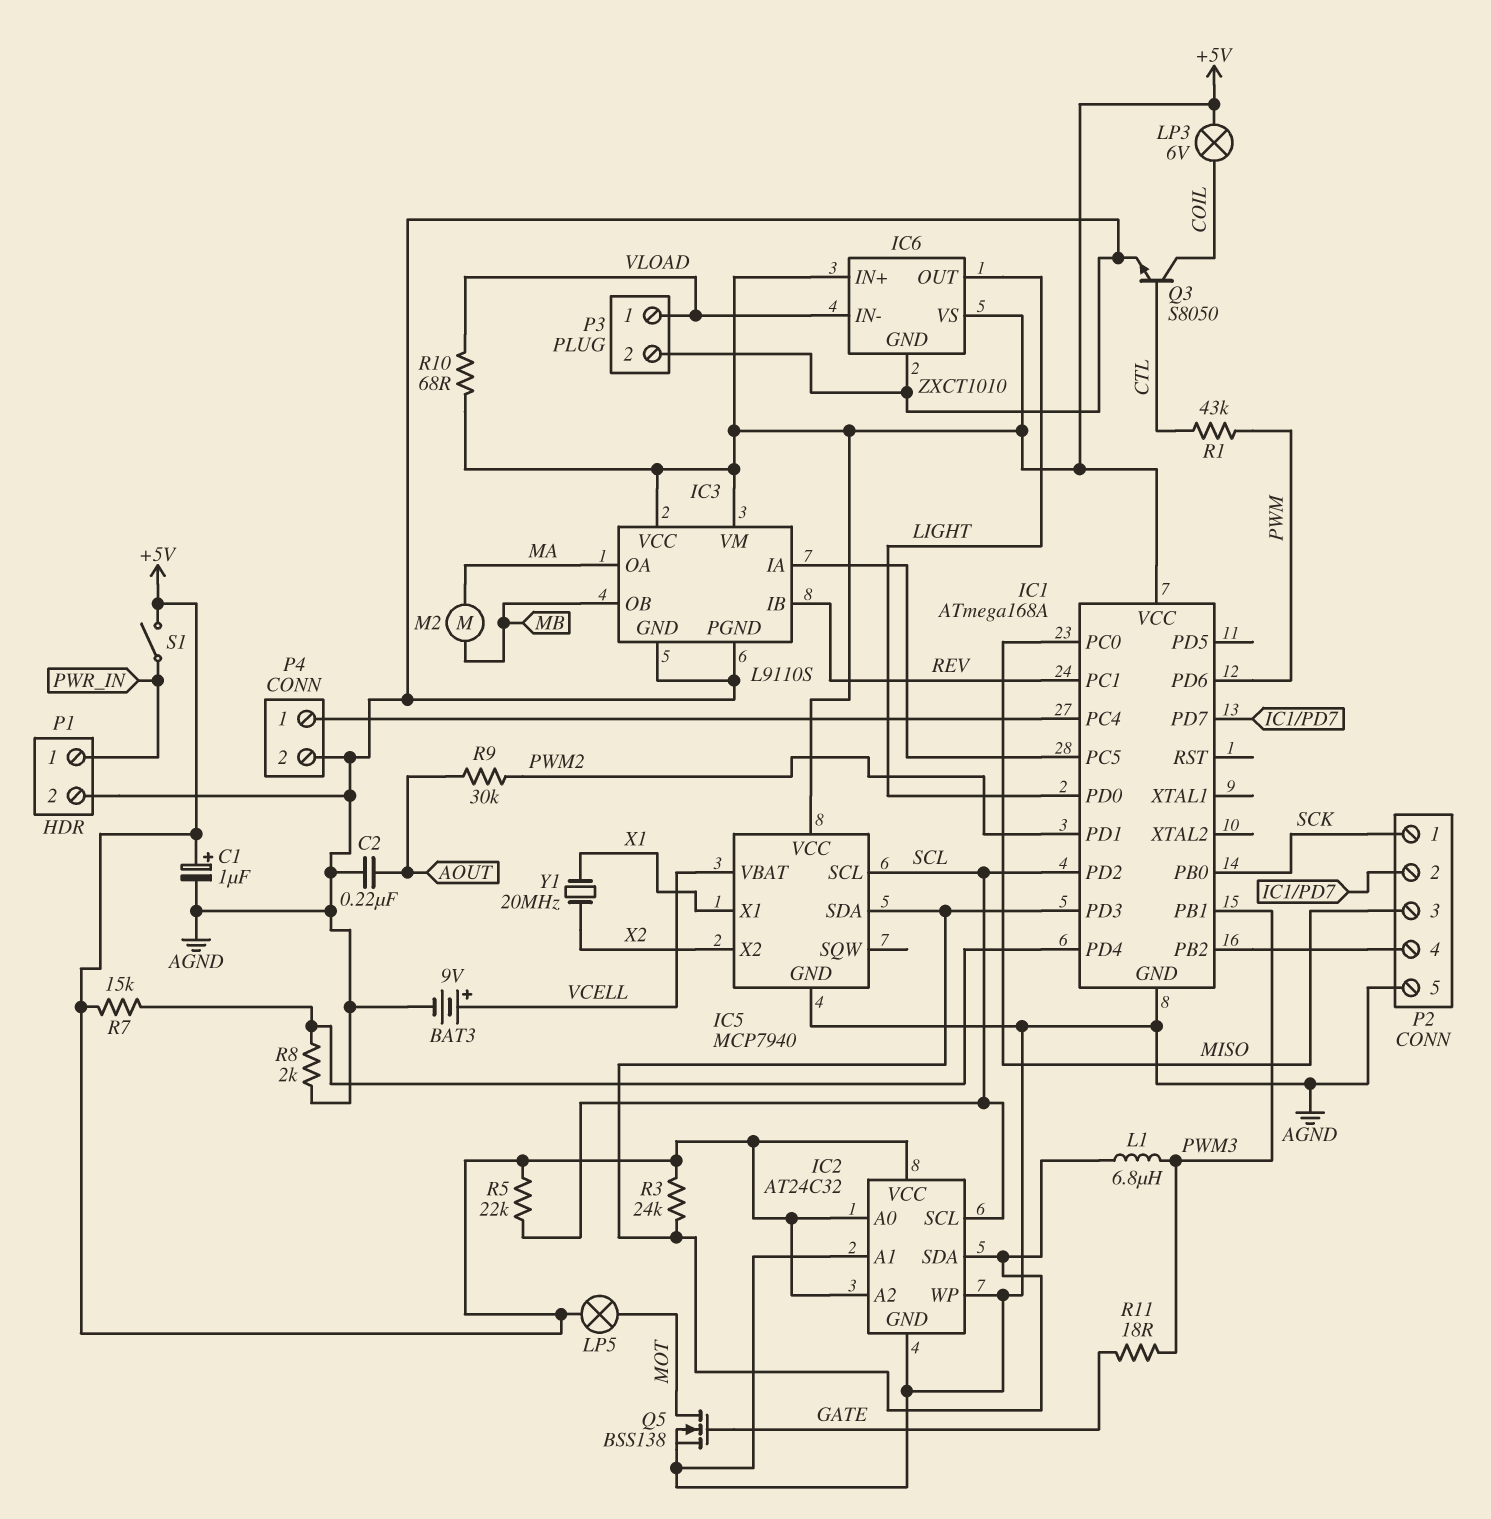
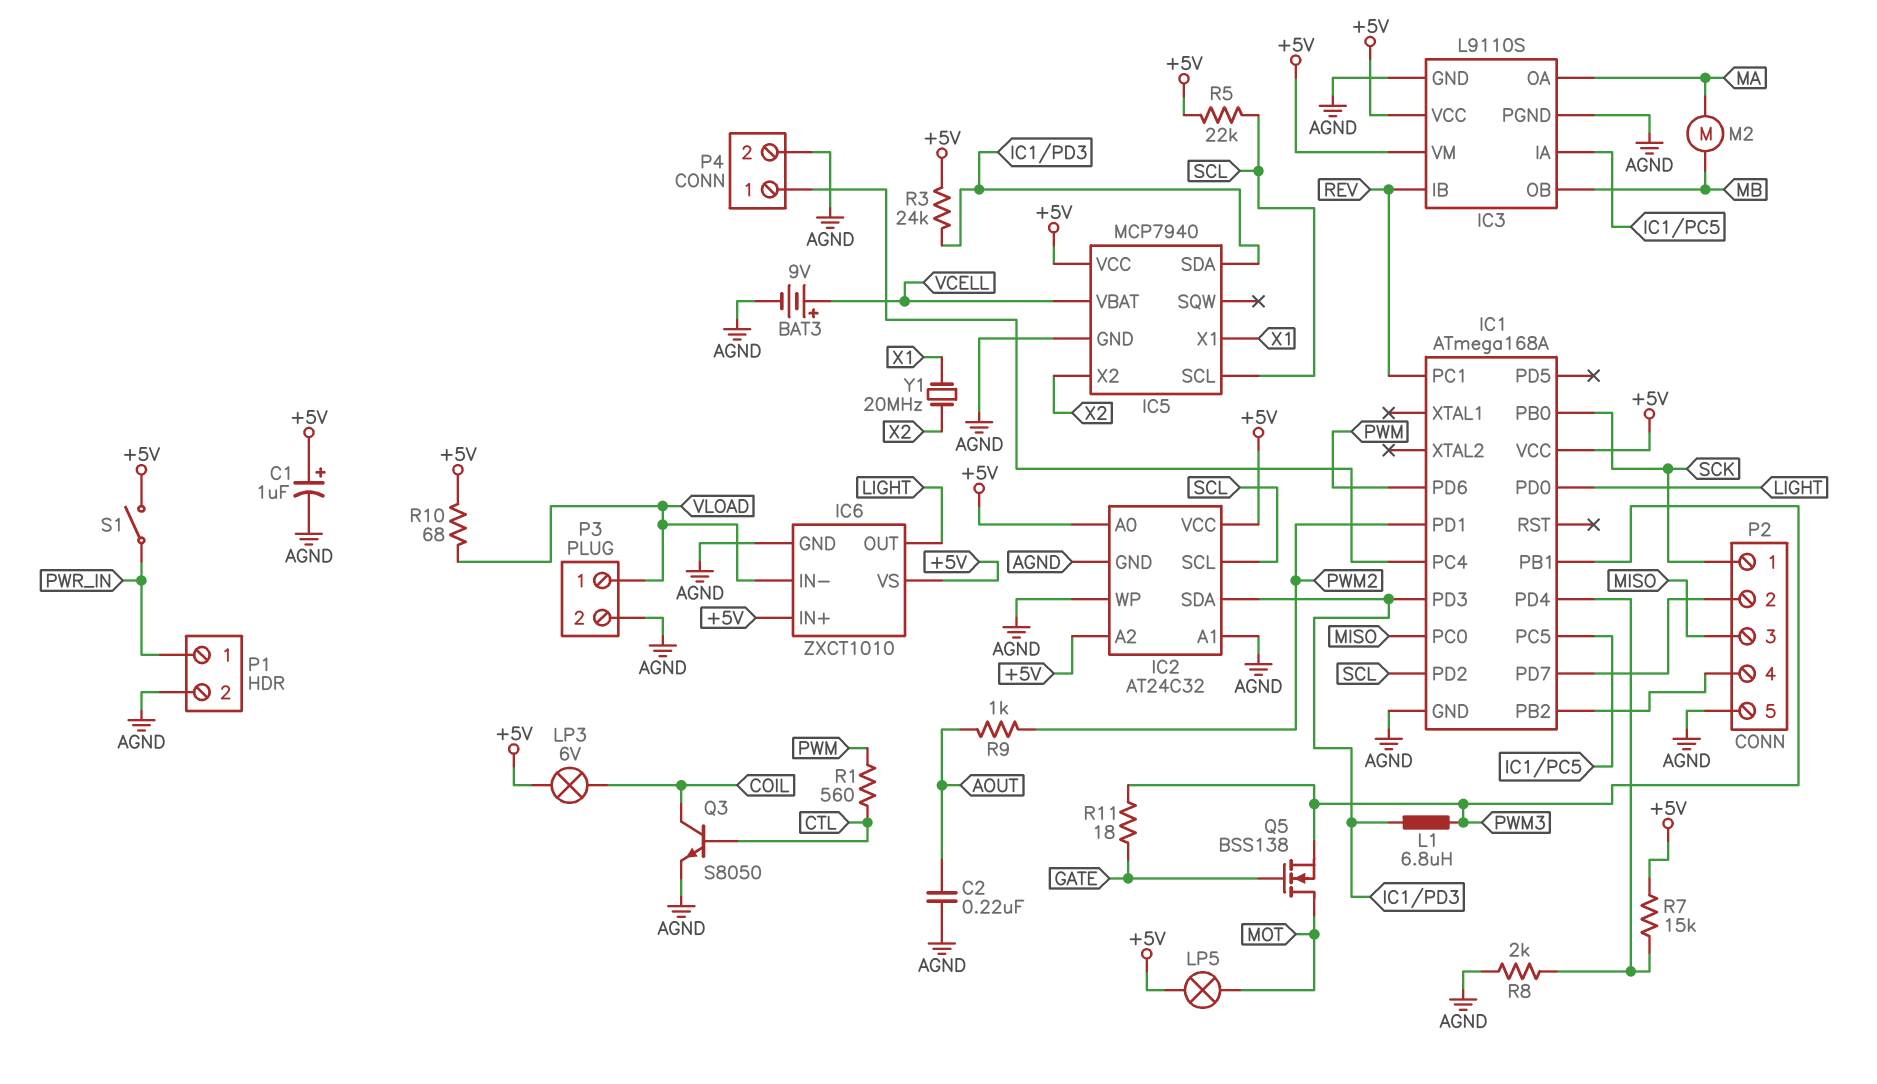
Q5: NMOS BSS138 (G GATE, D MOT, S AGND) -> NMOS BSS138 (G GATE, D MOT, S PWM3)
R1: 43k (CTL, PWM) -> 560 (CTL, PWM)
R9: 30k (AOUT, PWM2) -> 1k (AOUT, PWM2)

